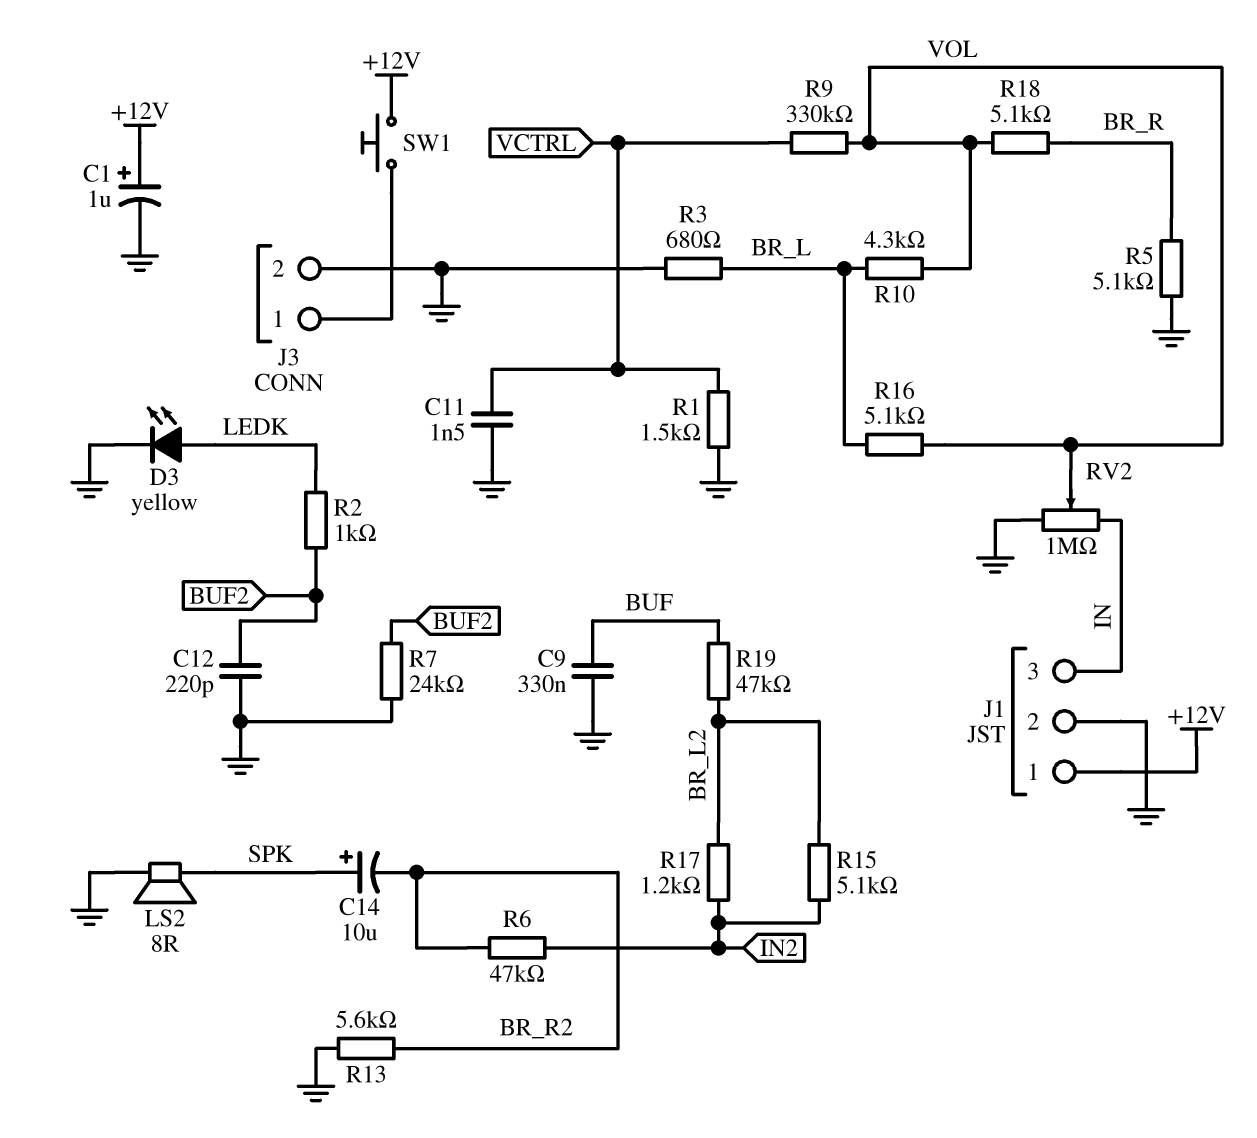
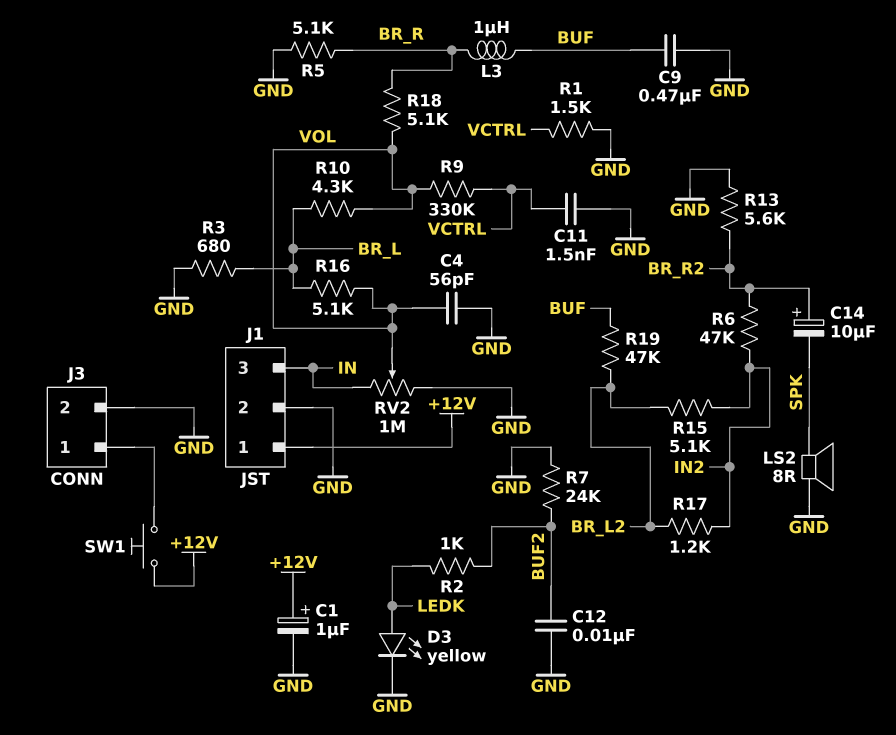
C4: none -> 56pF (GND, VOL)
C9: 330nF (BUF, GND) -> 470nF (BUF, GND)
C12: 220pF (BUF2, GND) -> 10nF (BUF2, GND)
C14: 10uF (plus SPK, minus BR_R2) -> 10uF (plus BR_R2, minus SPK)
L3: none -> 1uH (BR_R, BUF)

